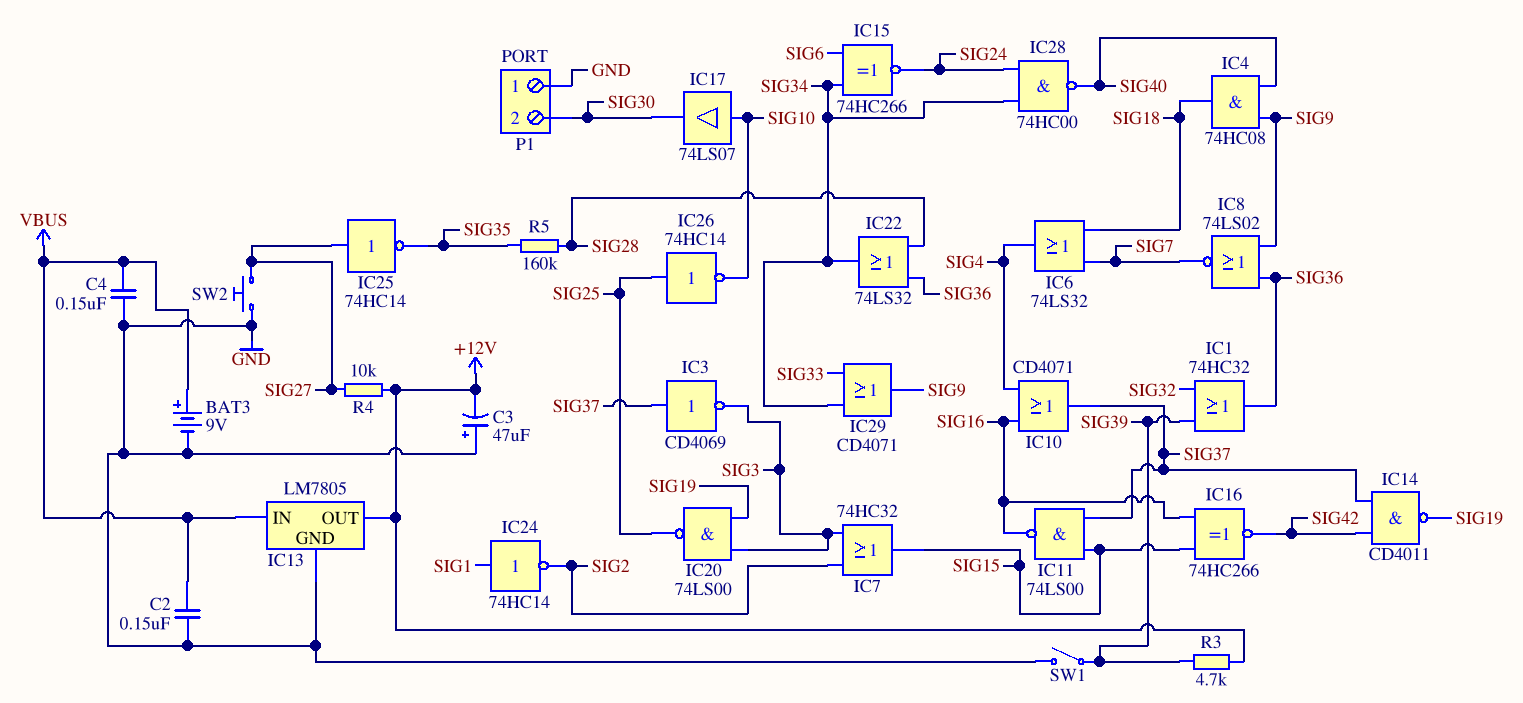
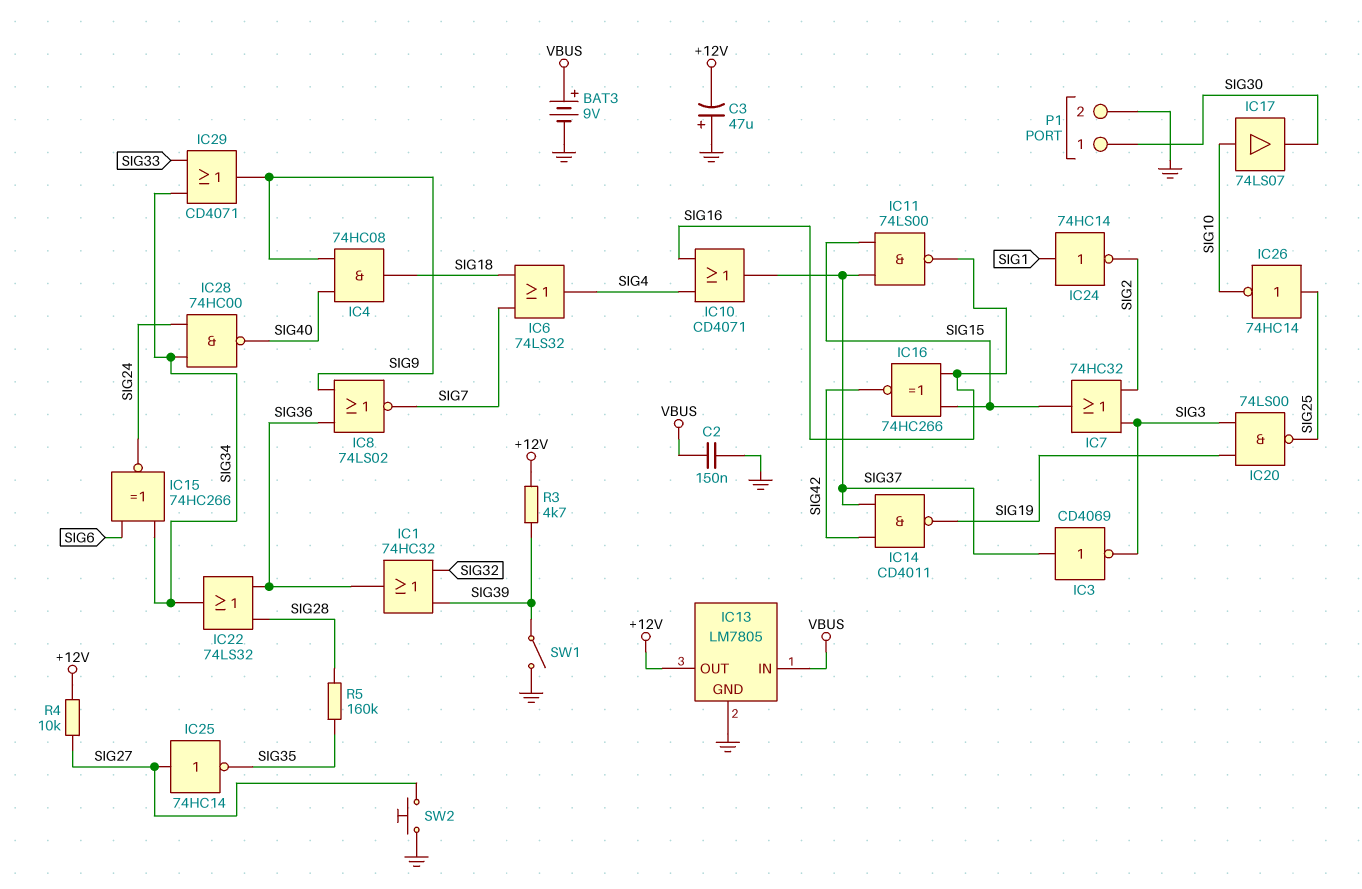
C4: 150nF (GND, VBUS) -> none
P1 pin 1: GND -> SIG30
P1 pin 2: SIG30 -> GND

